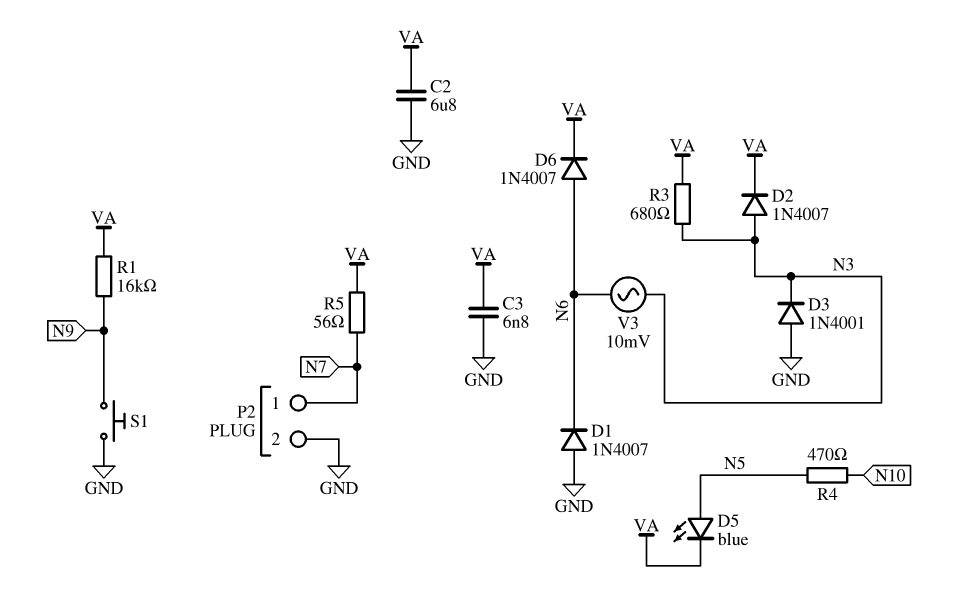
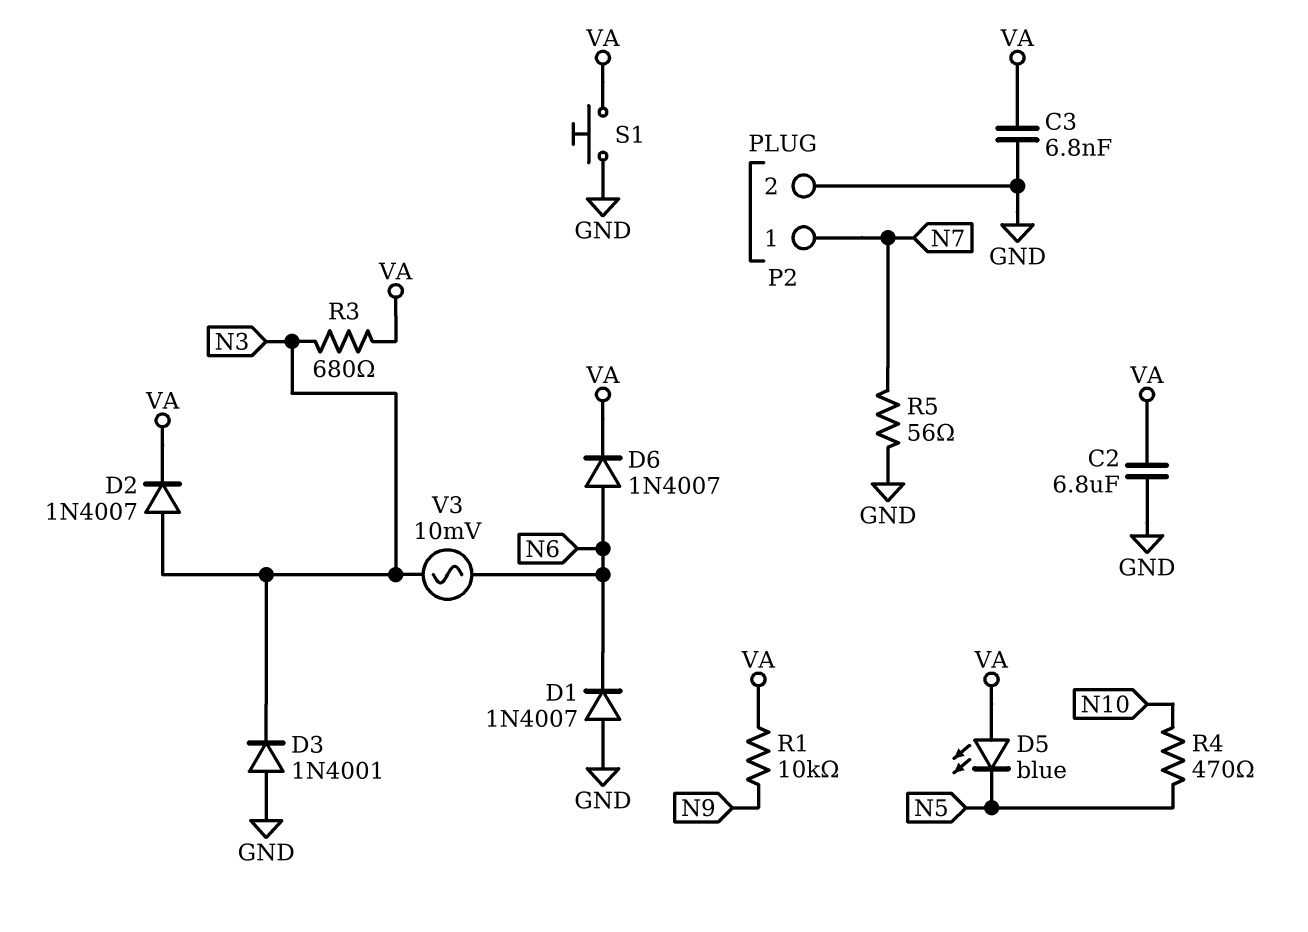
D5: LED blue (A N5, K VA) -> LED blue (A VA, K N5)
R1: 16k (N9, VA) -> 10k (N9, VA)
R5: 56 (N7, VA) -> 56 (GND, N7)
S1: button (GND, N9) -> button (GND, VA)

